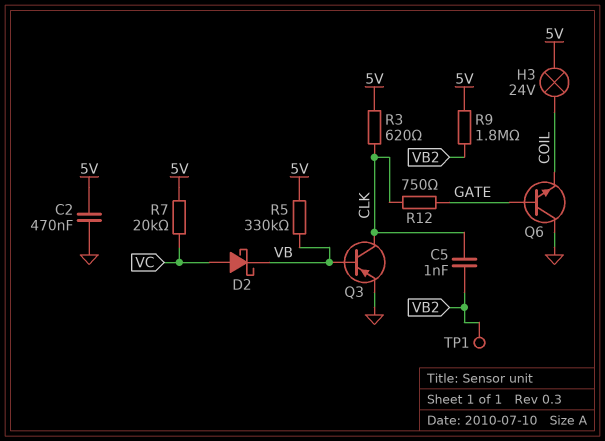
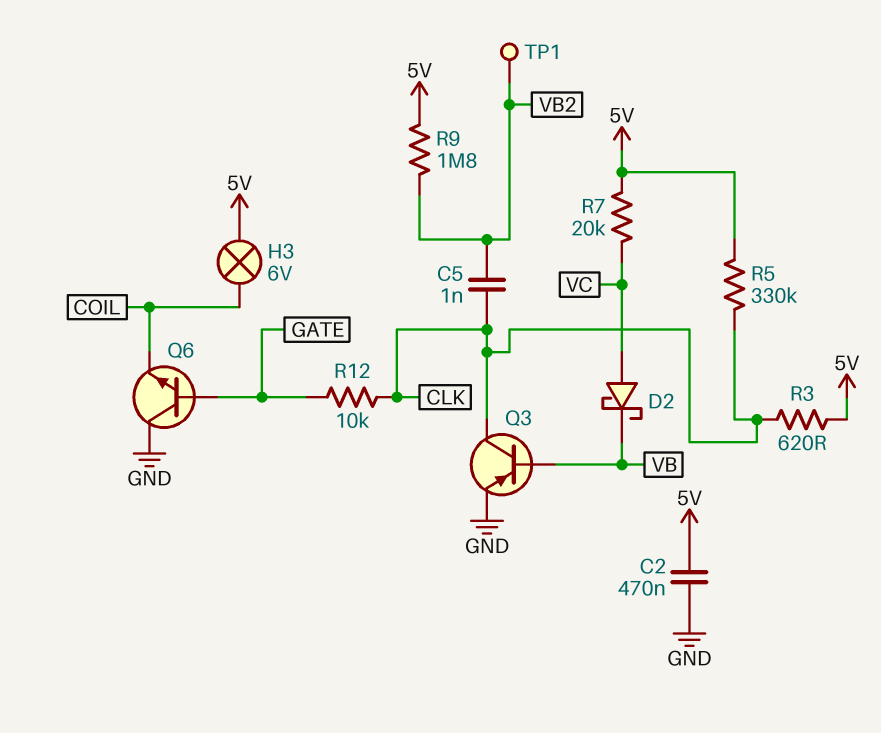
H3: lamp 24V (5V, COIL) -> lamp 6V (5V, COIL)
R5: 330k (5V, VB) -> 330k (5V, CLK)
R12: 750 (CLK, GATE) -> 10k (CLK, GATE)

